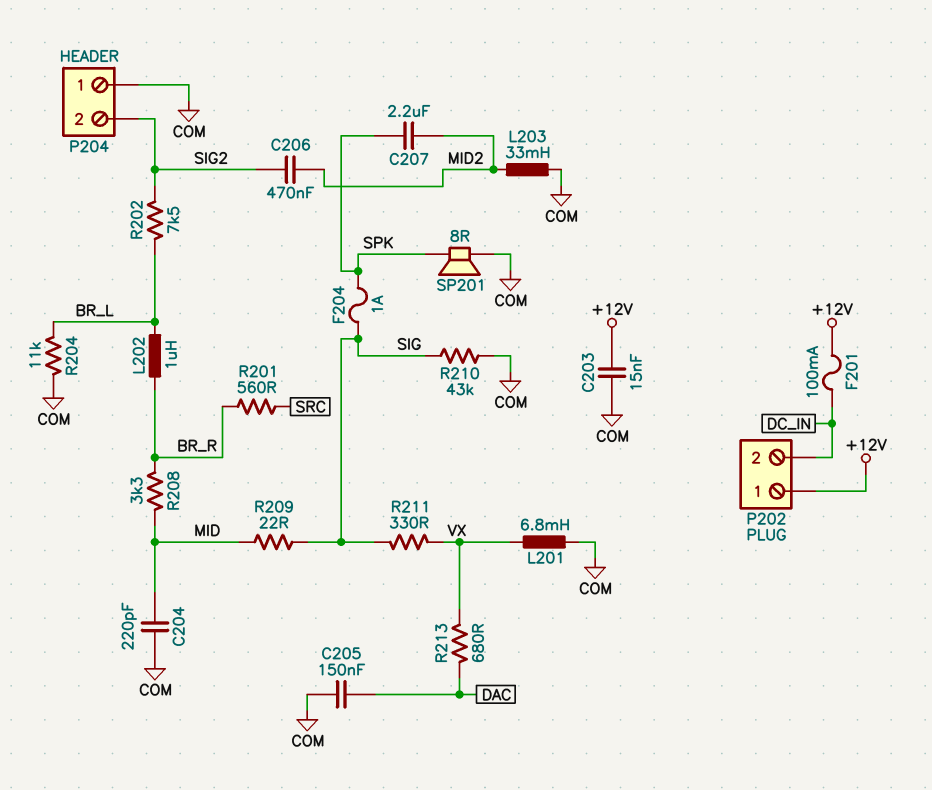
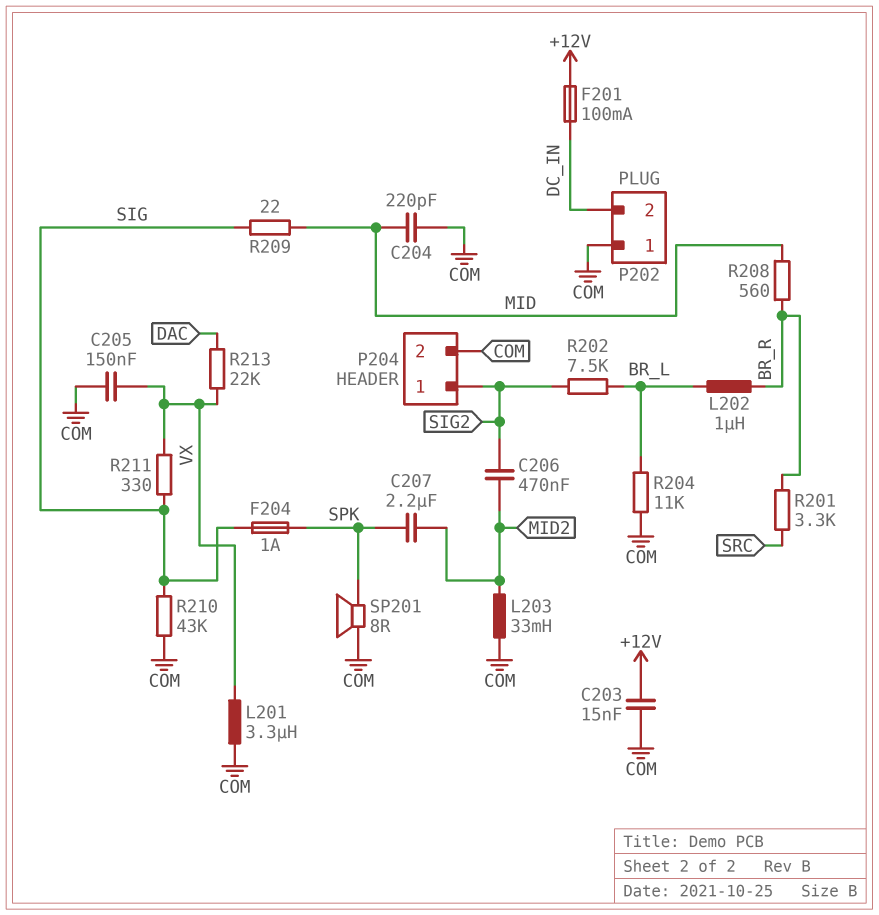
C205: 150nF (COM, DAC) -> 150nF (COM, VX)
L201: 6.8mH (COM, VX) -> 3.3uH (COM, VX)
P202 pin 1: +12V -> COM
P204 pin 1: COM -> SIG2
P204 pin 2: SIG2 -> COM
R201: 560 (BR_R, SRC) -> 3.3k (BR_R, SRC)
R208: 3.3k (BR_R, MID) -> 560 (BR_R, MID)
R213: 680 (DAC, VX) -> 22k (DAC, VX)

